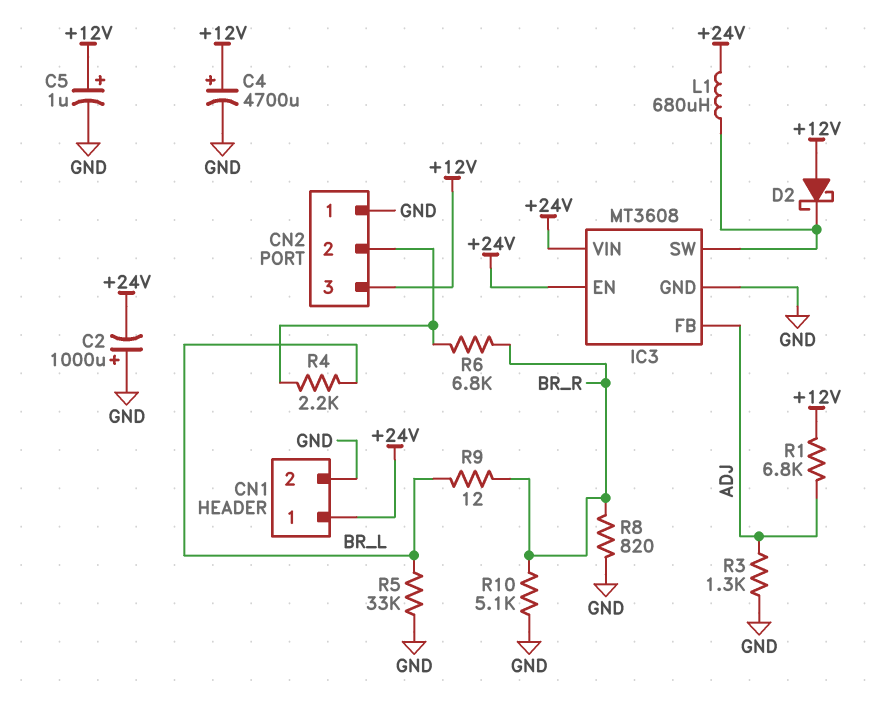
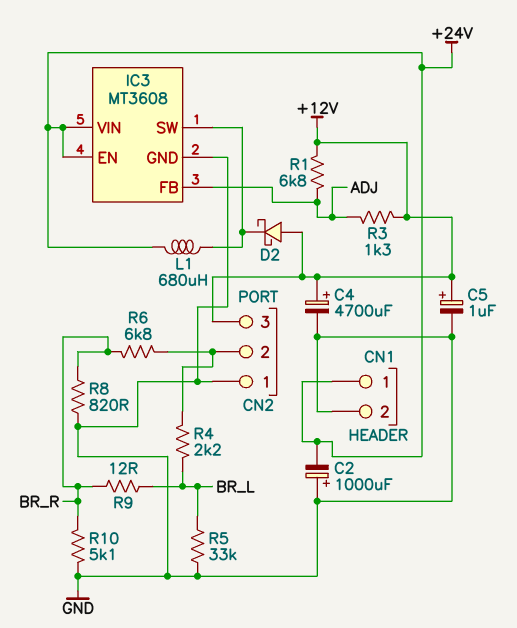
R3: 1.3k (ADJ, GND) -> 1.3k (+12V, ADJ)

